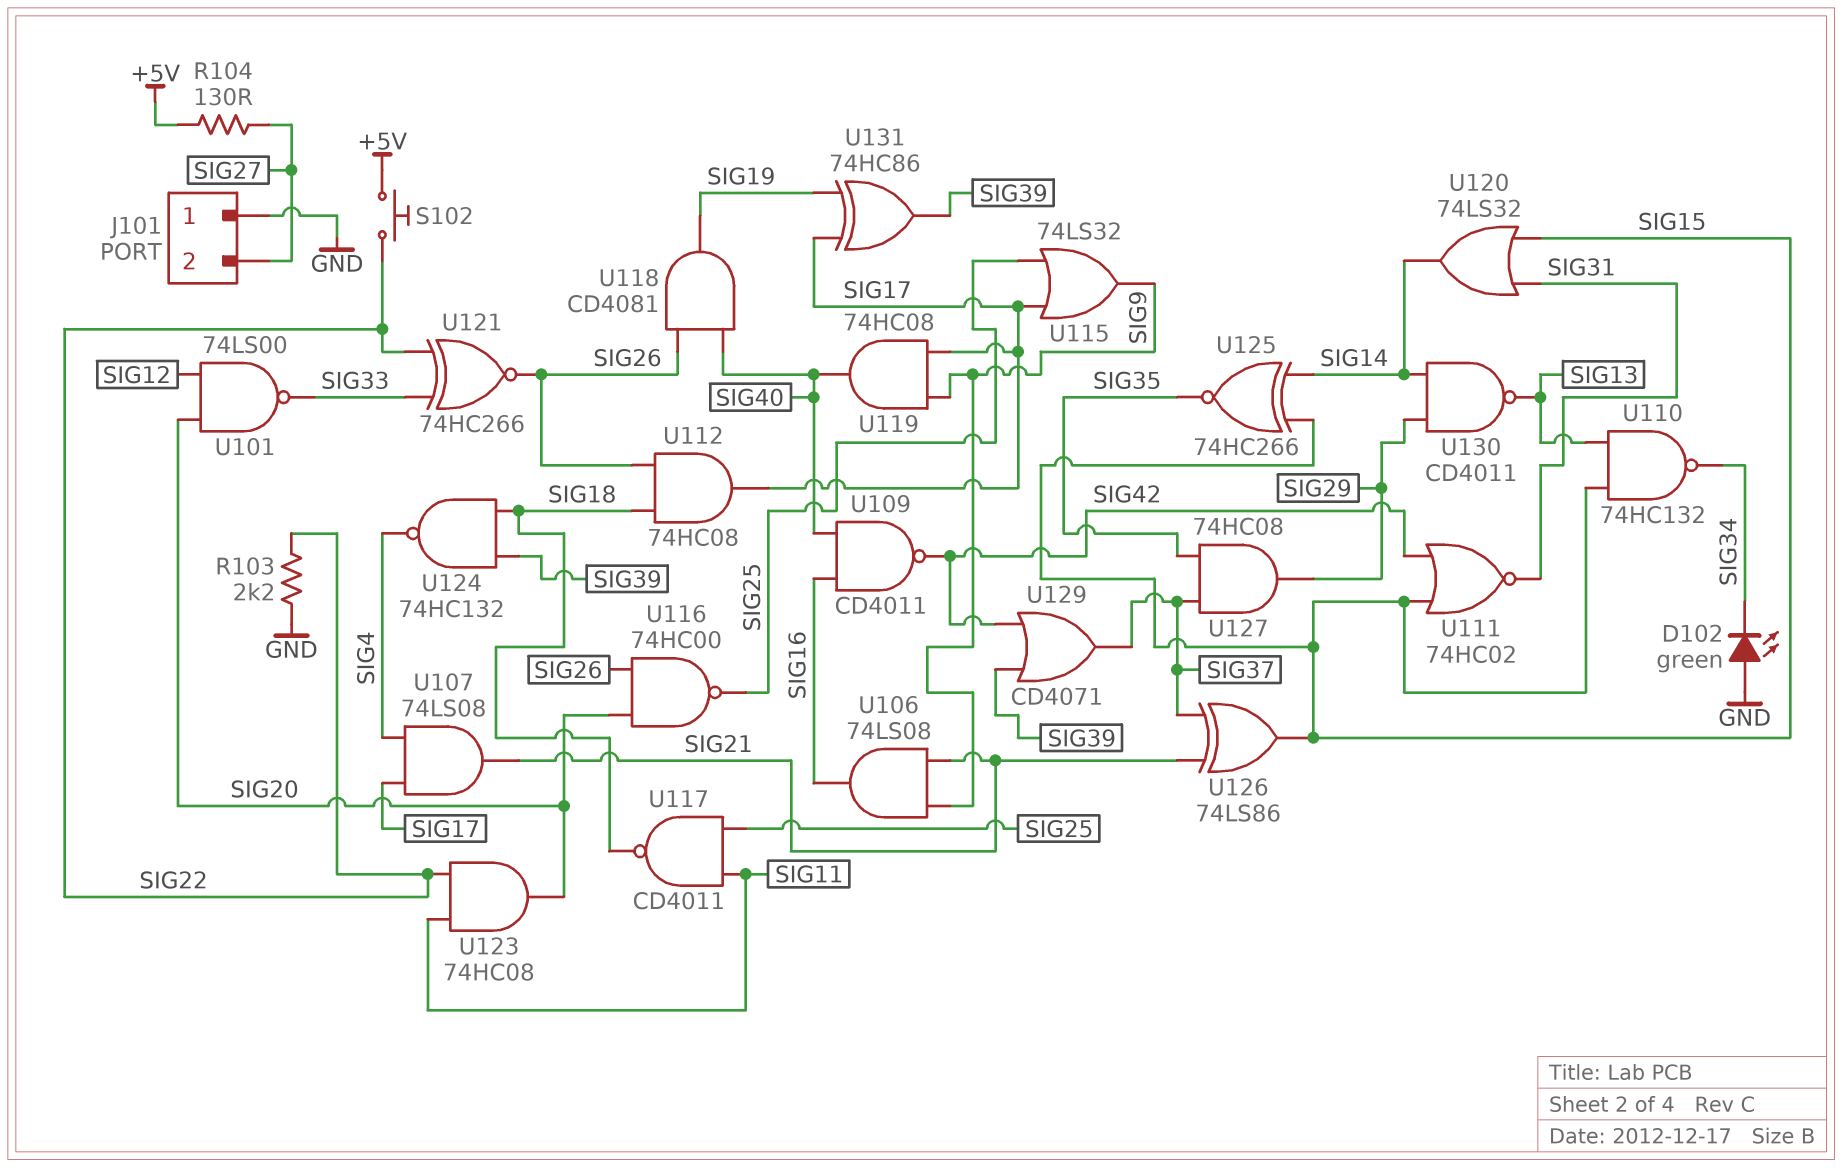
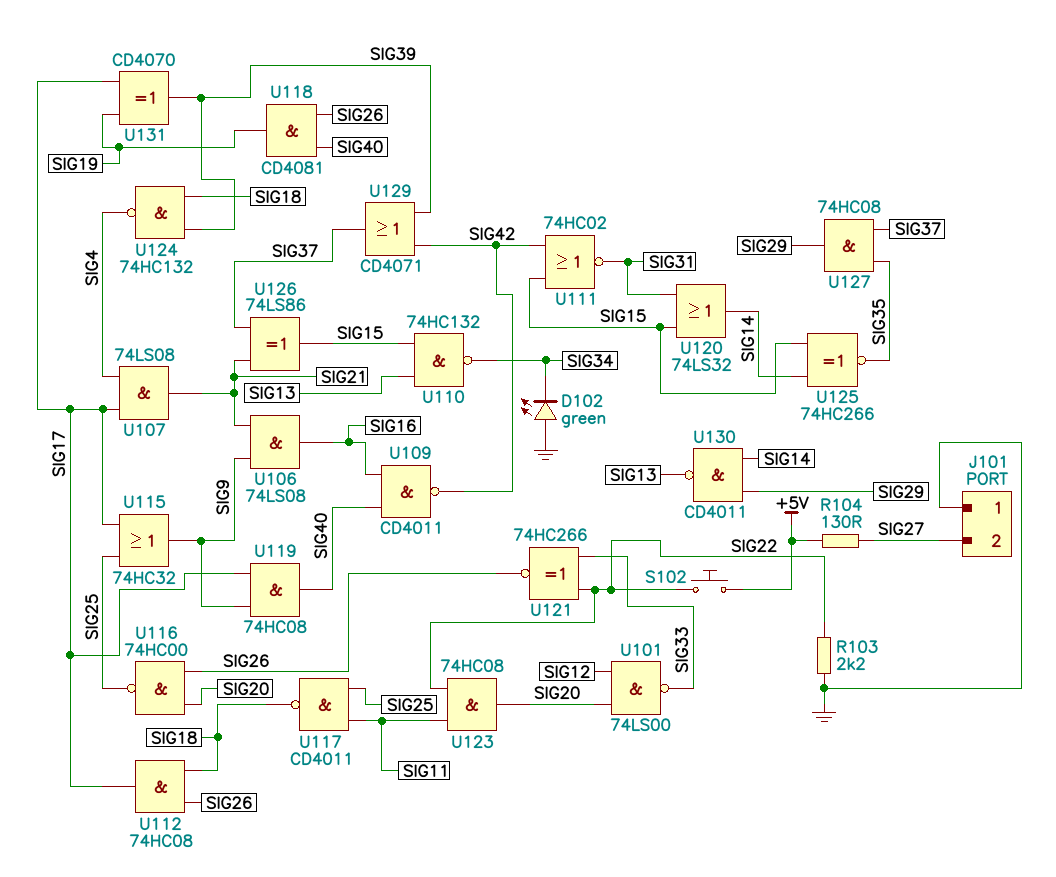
U115: OR 74LS32 (in SIG17, in SIG25, out SIG9) -> OR 74HC32 (in SIG17, in SIG25, out SIG9)
U131: XOR 74HC86 (in SIG17, in SIG19, out SIG39) -> XOR CD4070 (in SIG17, in SIG19, out SIG39)

